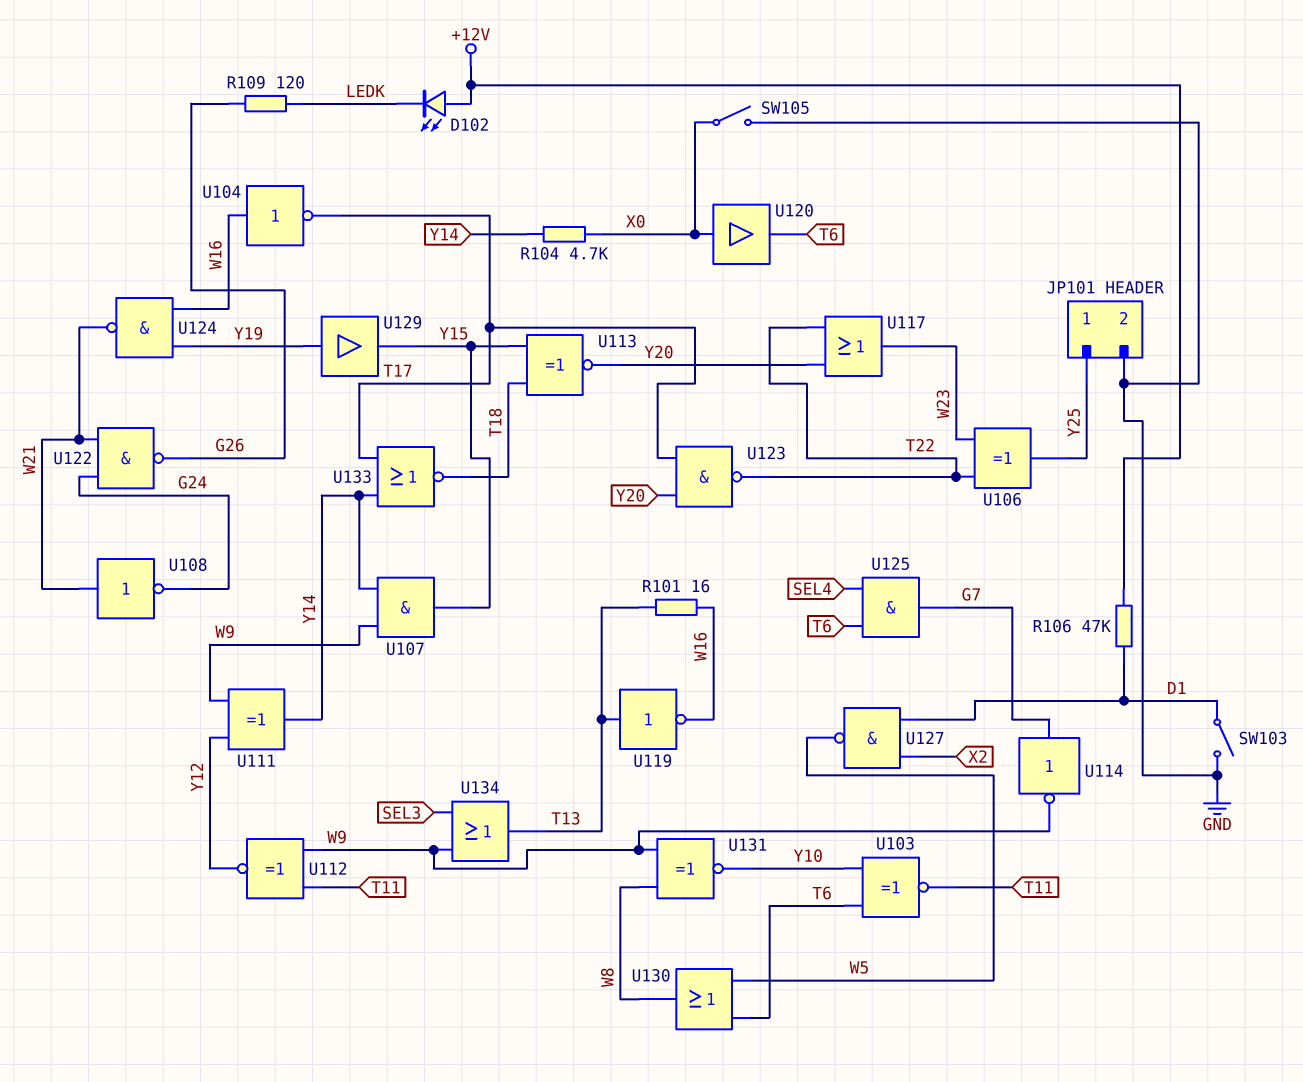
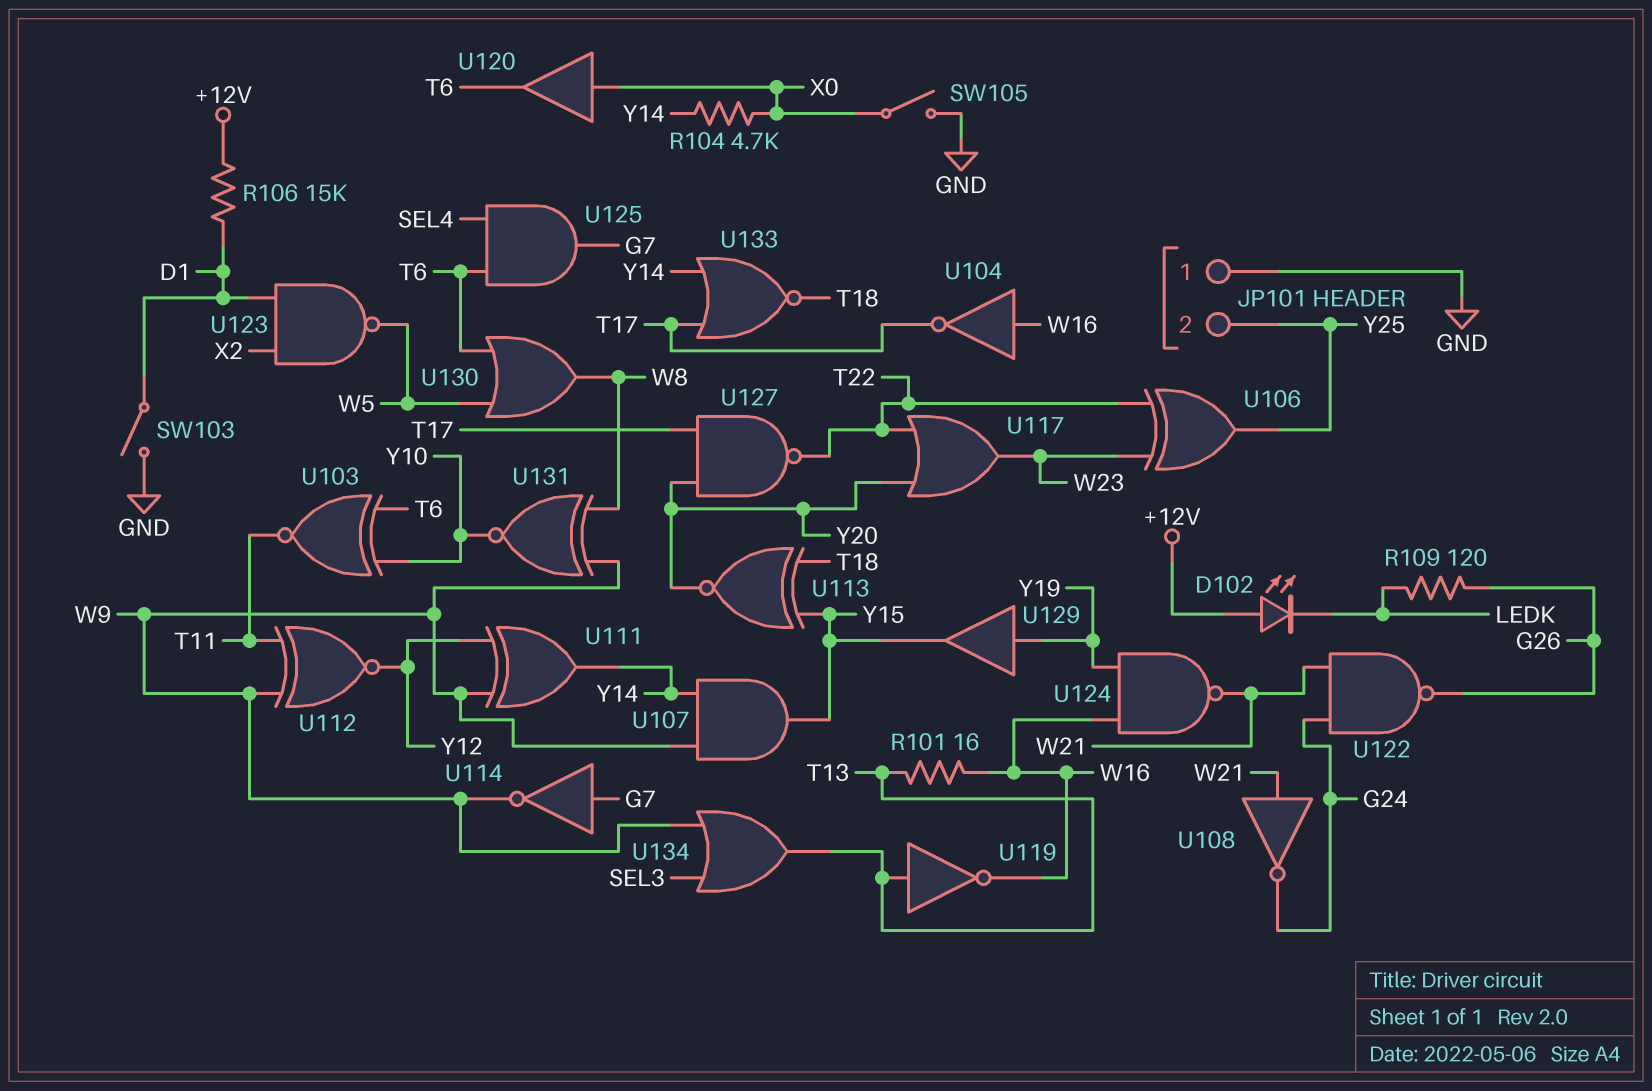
JP101 pin 1: Y25 -> GND
JP101 pin 2: GND -> Y25
R106: 47k (+12V, D1) -> 15k (+12V, D1)
U123: NAND (in T17, in Y20, out T22) -> NAND (in D1, in X2, out W5)
U127: NAND (in D1, in X2, out W5) -> NAND (in T17, in Y20, out T22)

